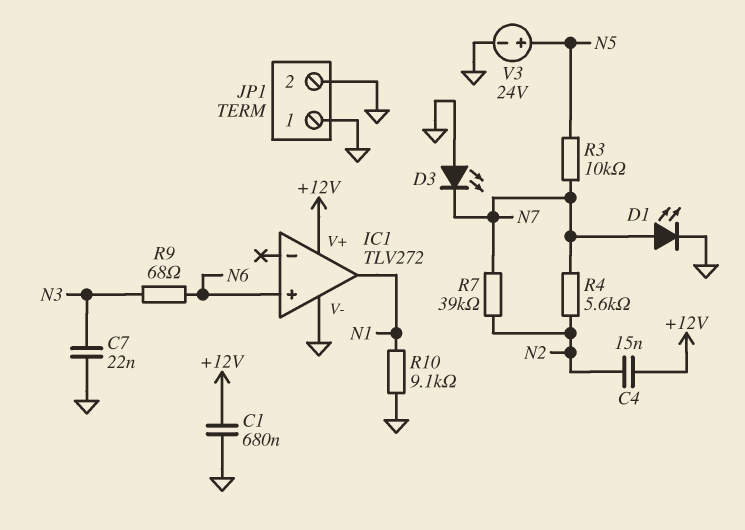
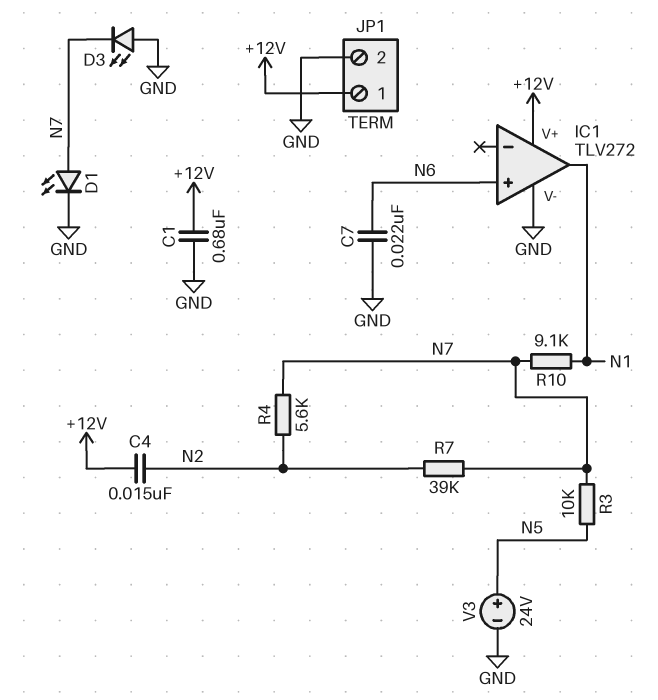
C7: 22nF (GND, N3) -> 22nF (GND, N6)
JP1 pin 1: GND -> +12V
R9: 68 (N3, N6) -> none
R10: 9.1k (GND, N1) -> 9.1k (N1, N7)

